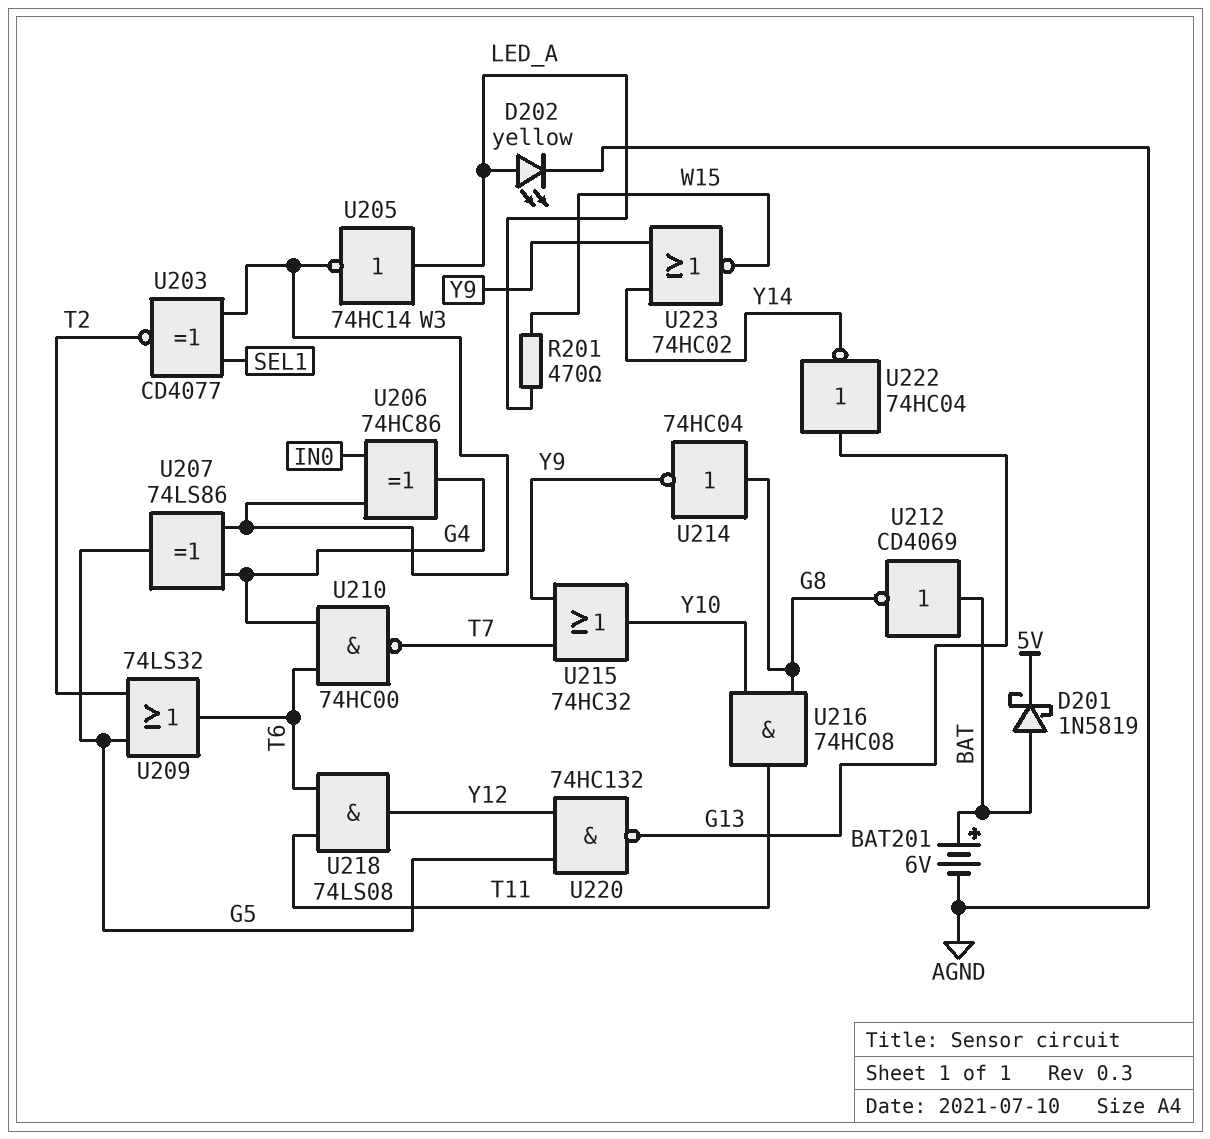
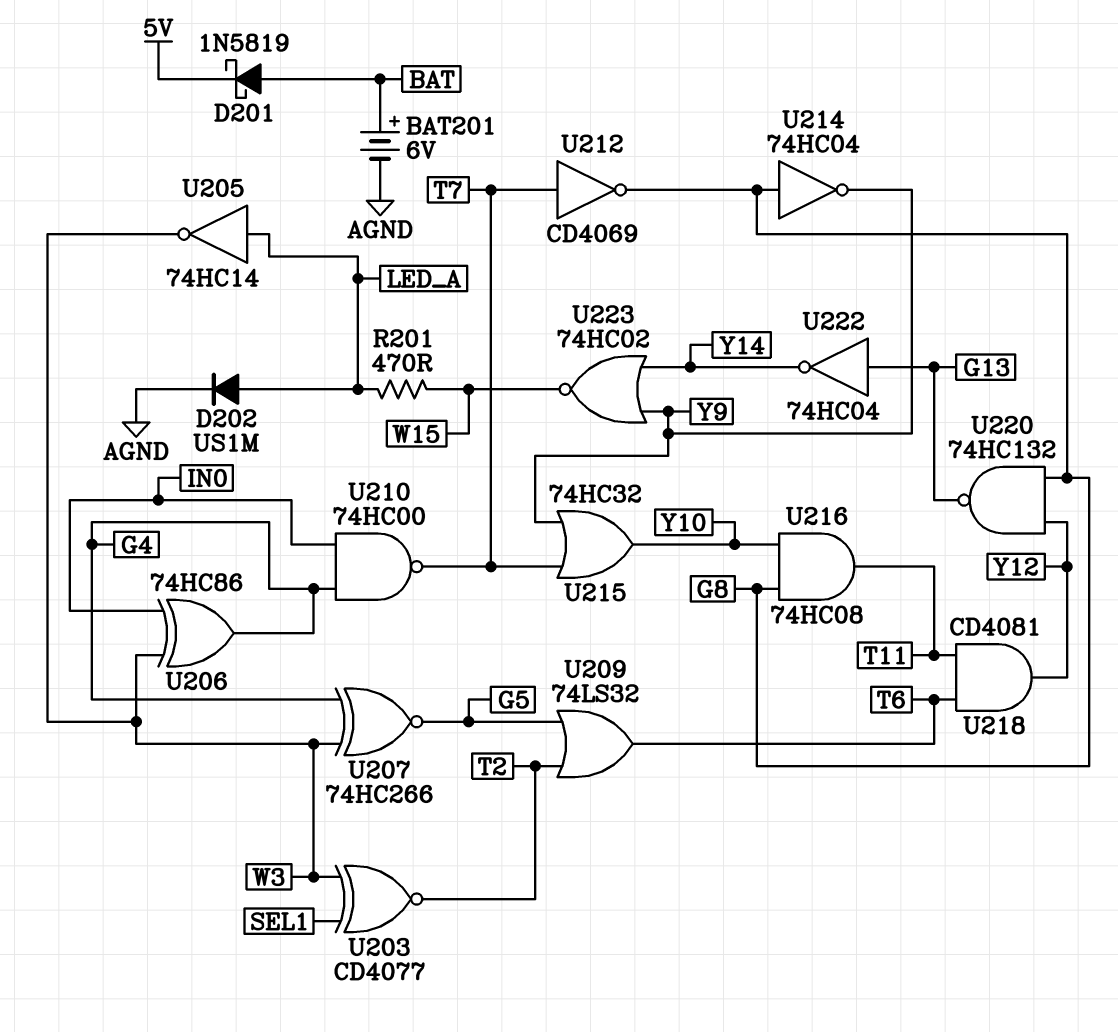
D202: LED yellow (A LED_A, K AGND) -> diode US1M (A LED_A, K AGND)
U207: XOR 74LS86 (in G4, in W3, out G5) -> XNOR 74HC266 (in G4, in W3, out G5)
U210: NAND 74HC00 (in G4, in T6, out T7) -> NAND 74HC00 (in G4, in IN0, out T7)
U212: NOT CD4069 (in BAT, out G8) -> NOT CD4069 (in T7, out G8)
U218: AND 74LS08 (in T6, in T11, out Y12) -> AND CD4081 (in T6, in T11, out Y12)
U220: NAND 74HC132 (in G5, in Y12, out G13) -> NAND 74HC132 (in G8, in Y12, out G13)

